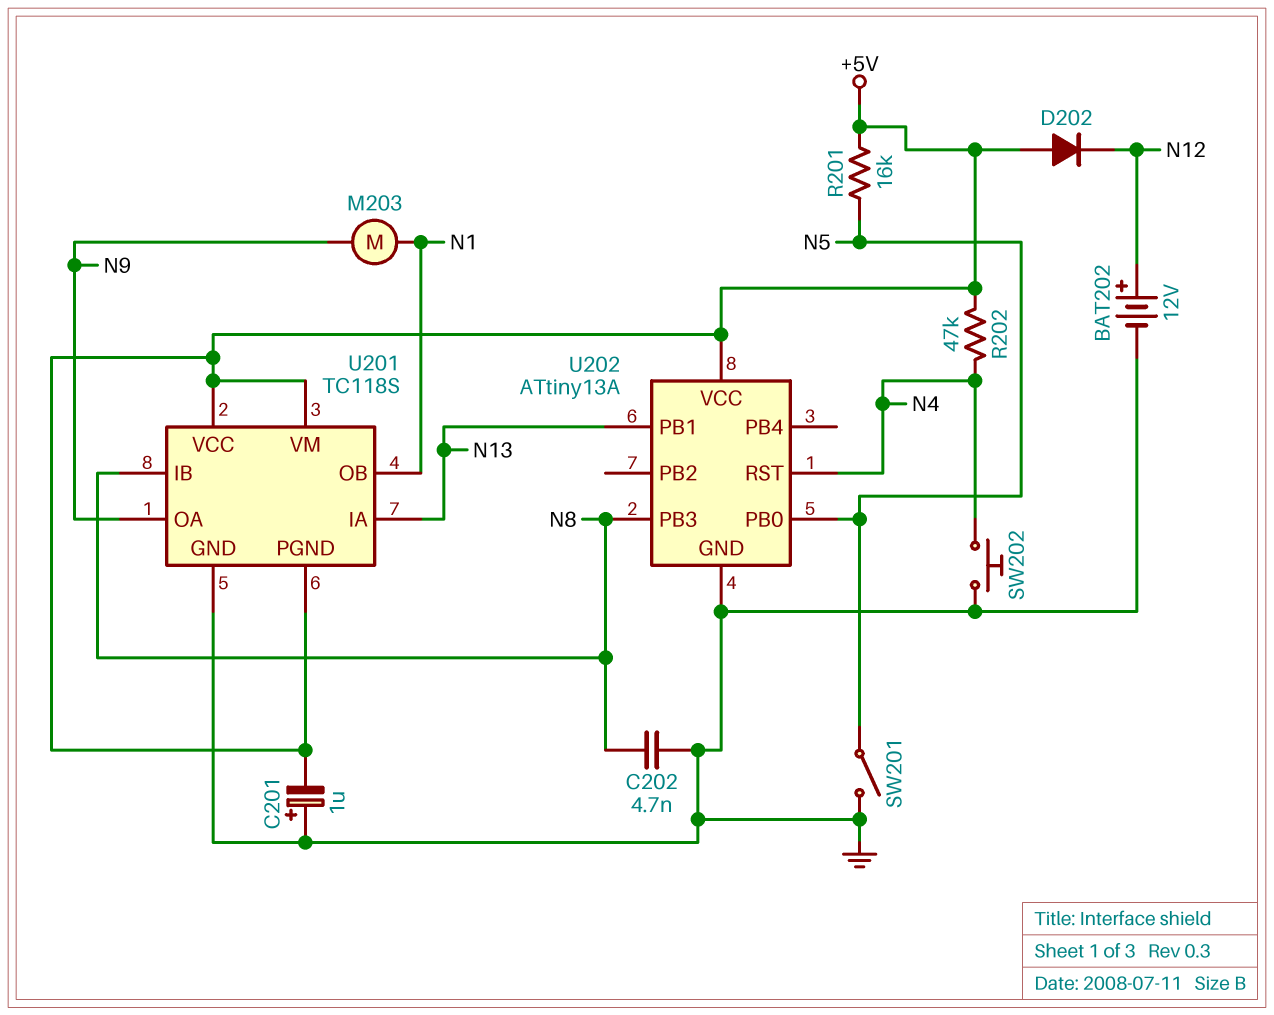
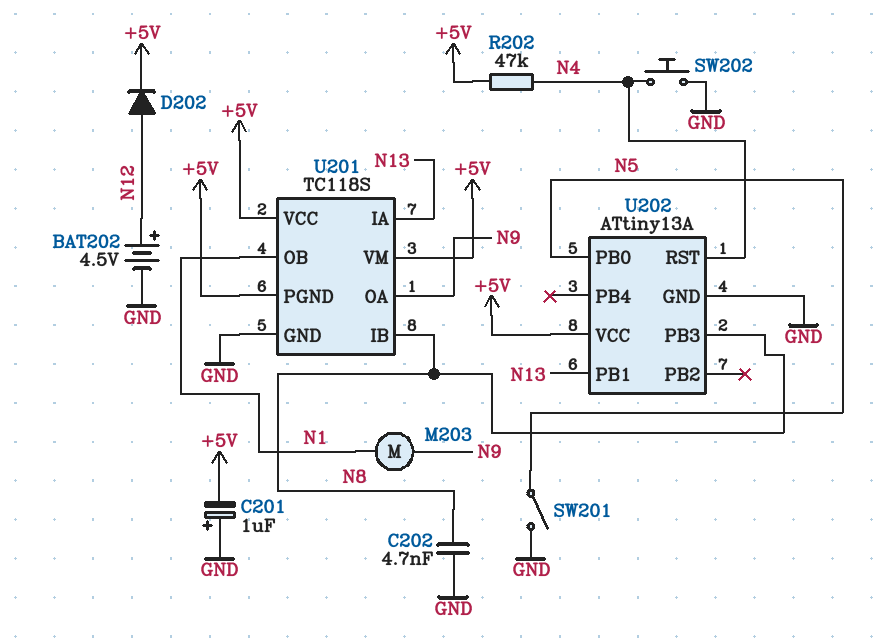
BAT202: 12V (plus N12, minus GND) -> 4.5V (plus N12, minus GND)
D202: diode (A +5V, K N12) -> diode (A N12, K +5V)
R201: 16k (+5V, N5) -> none

